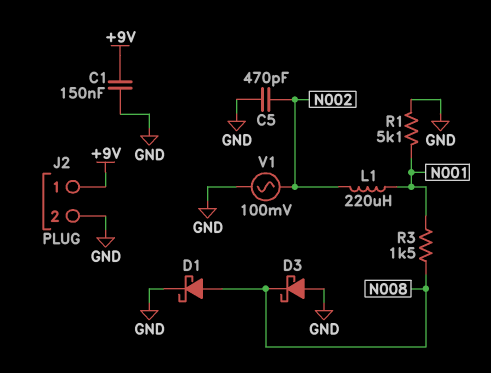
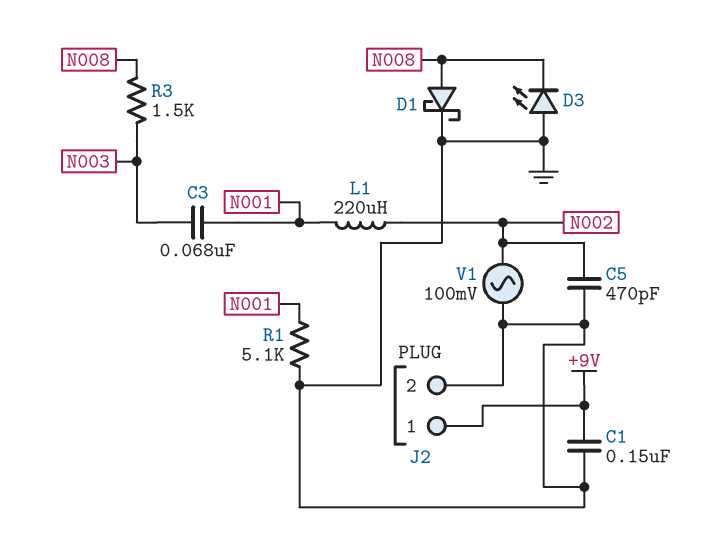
C3: none -> 68nF (N001, N003)
D3: schottky (A GND, K N008) -> LED (A GND, K N008)
R3: 1.5k (N001, N008) -> 1.5k (N003, N008)

